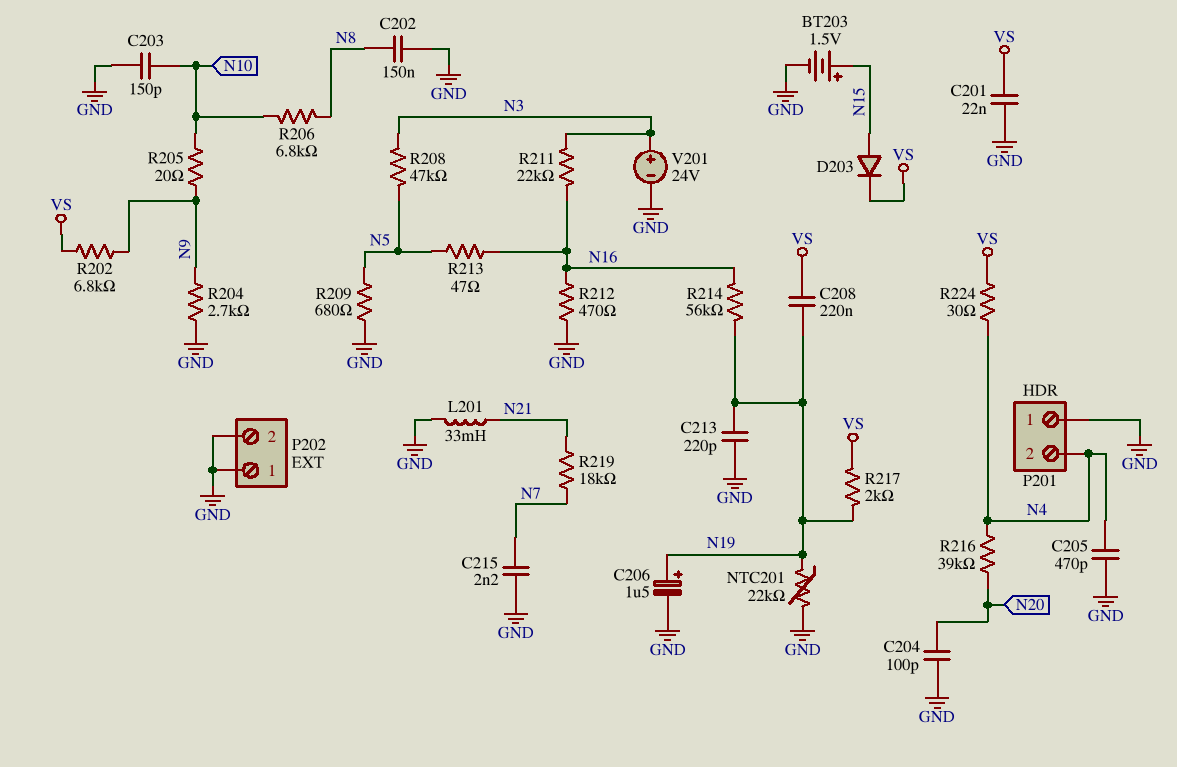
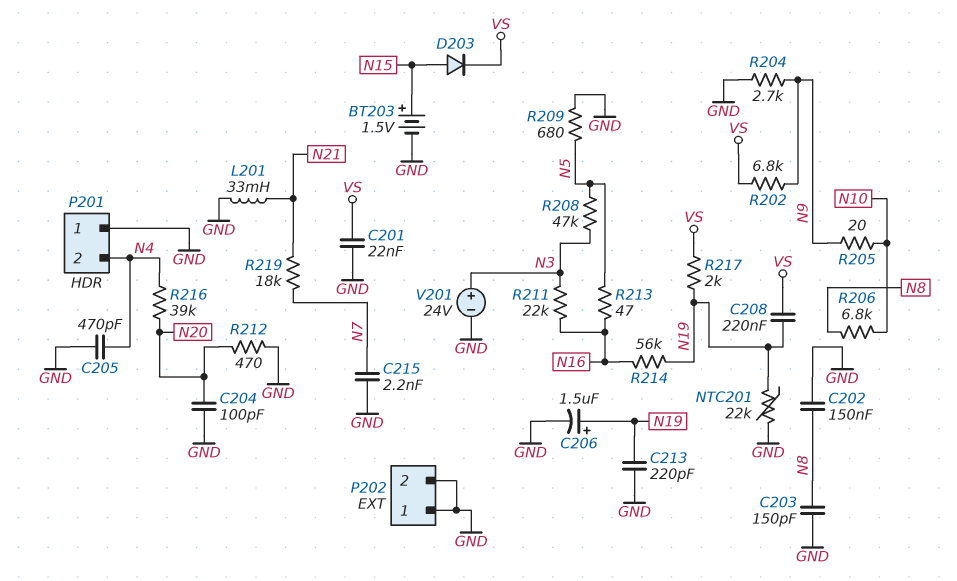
C203: 150pF (GND, N10) -> 150pF (GND, N8)
R212: 470 (GND, N16) -> 470 (GND, N20)
R224: 30 (N4, VS) -> none

